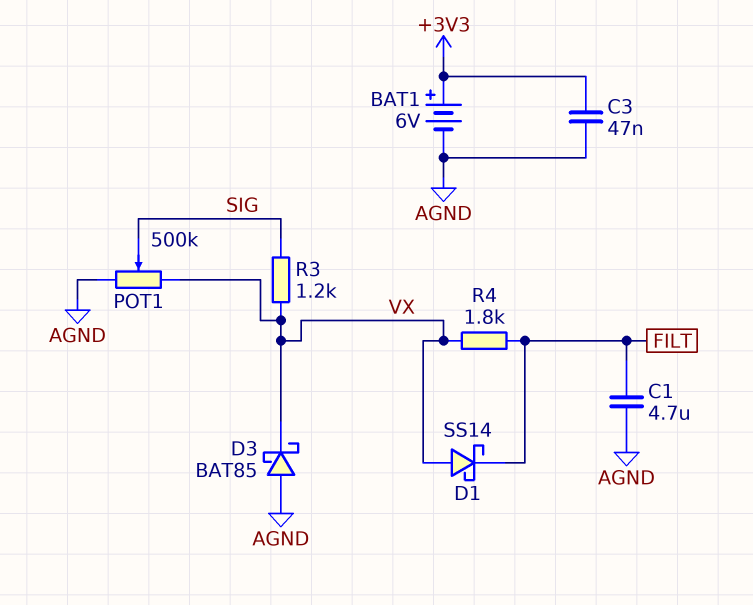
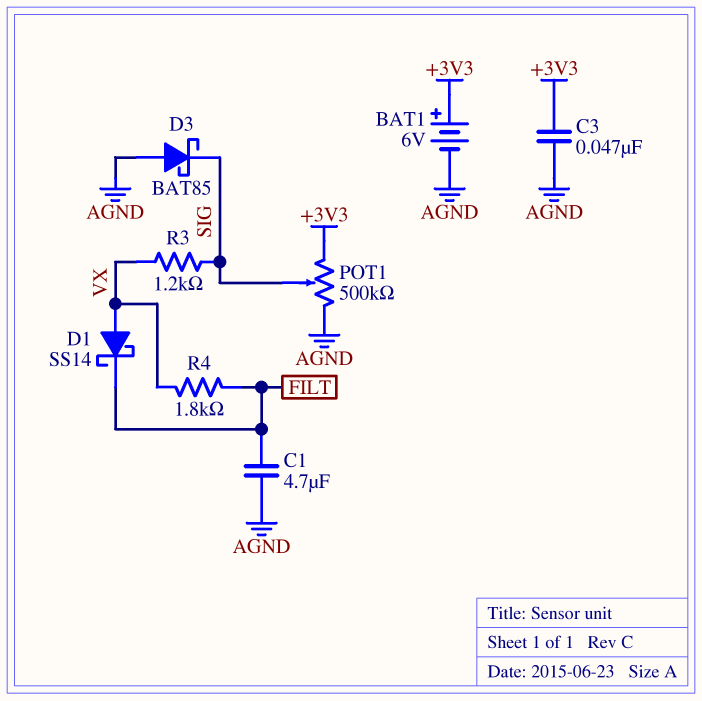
D3: schottky BAT85 (A AGND, K VX) -> schottky BAT85 (A AGND, K SIG)
POT1: 500k (AGND, VX, wiper SIG) -> 500k (+3V3, AGND, wiper SIG)

